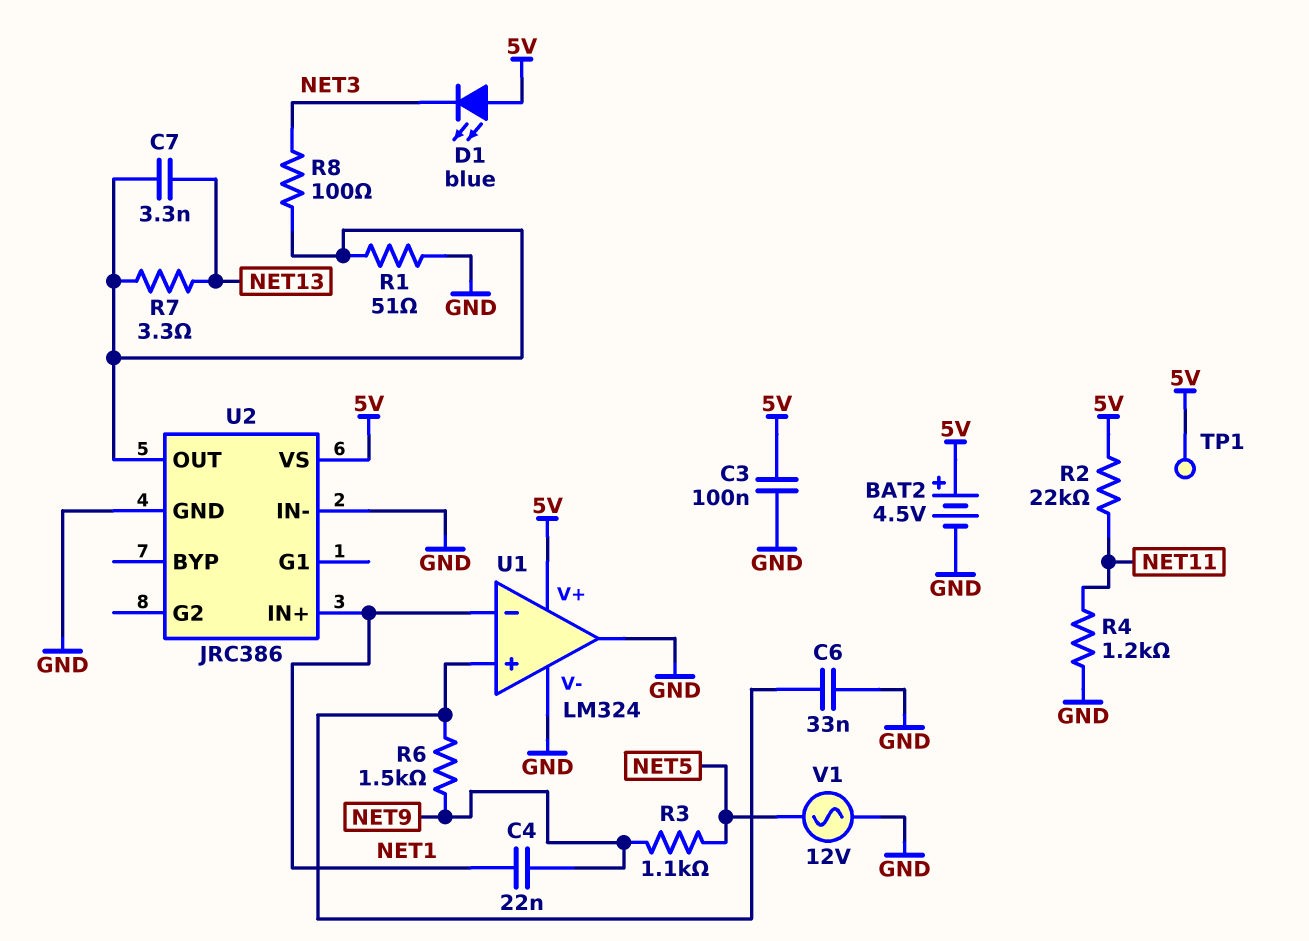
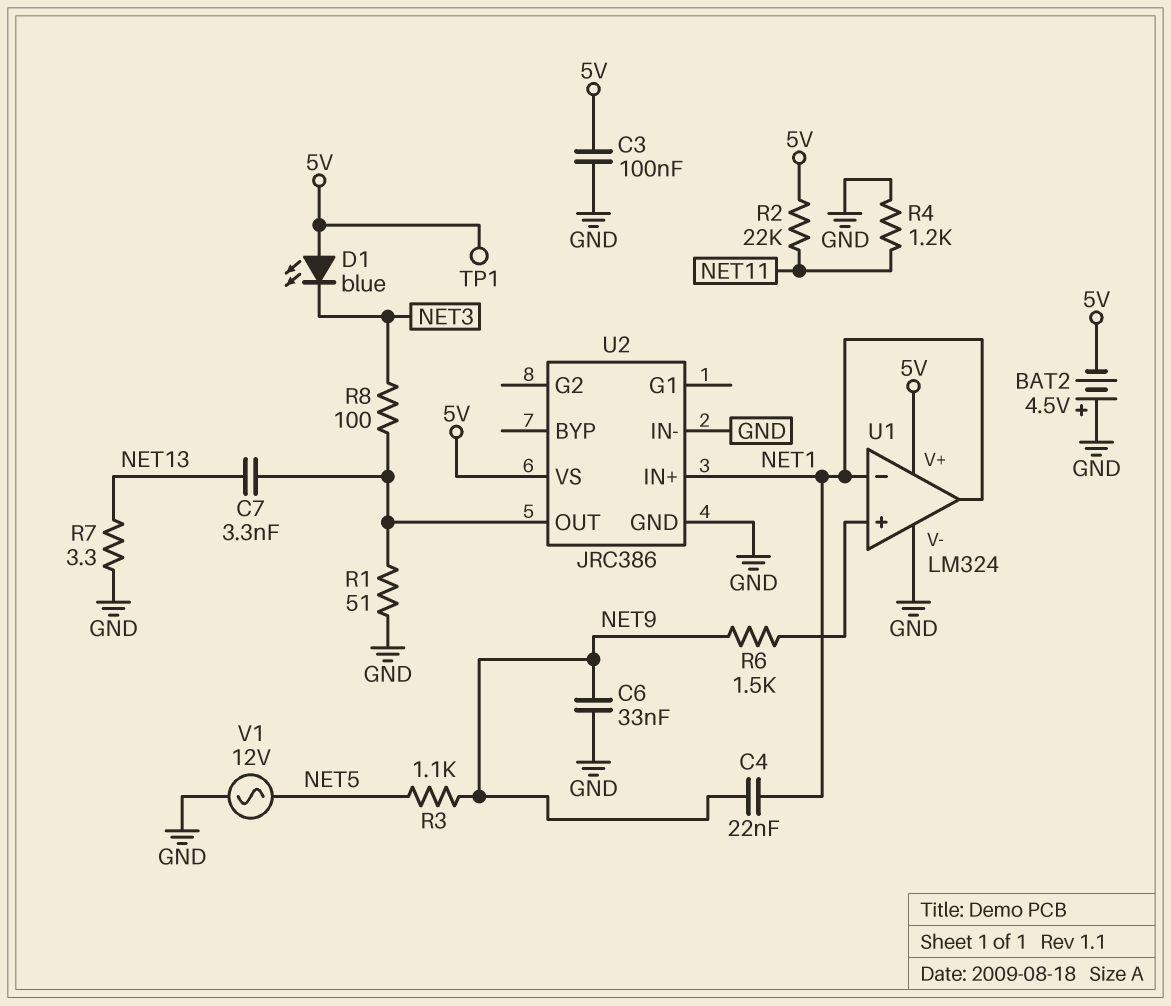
BAT2: 4.5V (plus 5V, minus GND) -> 4.5V (plus GND, minus 5V)
C6: 33nF (GND, U1/in+) -> 33nF (GND, NET9)
R7: 3.3 (NET13, U2/OUT) -> 3.3 (GND, NET13)
U1 pin out: GND -> NET1

